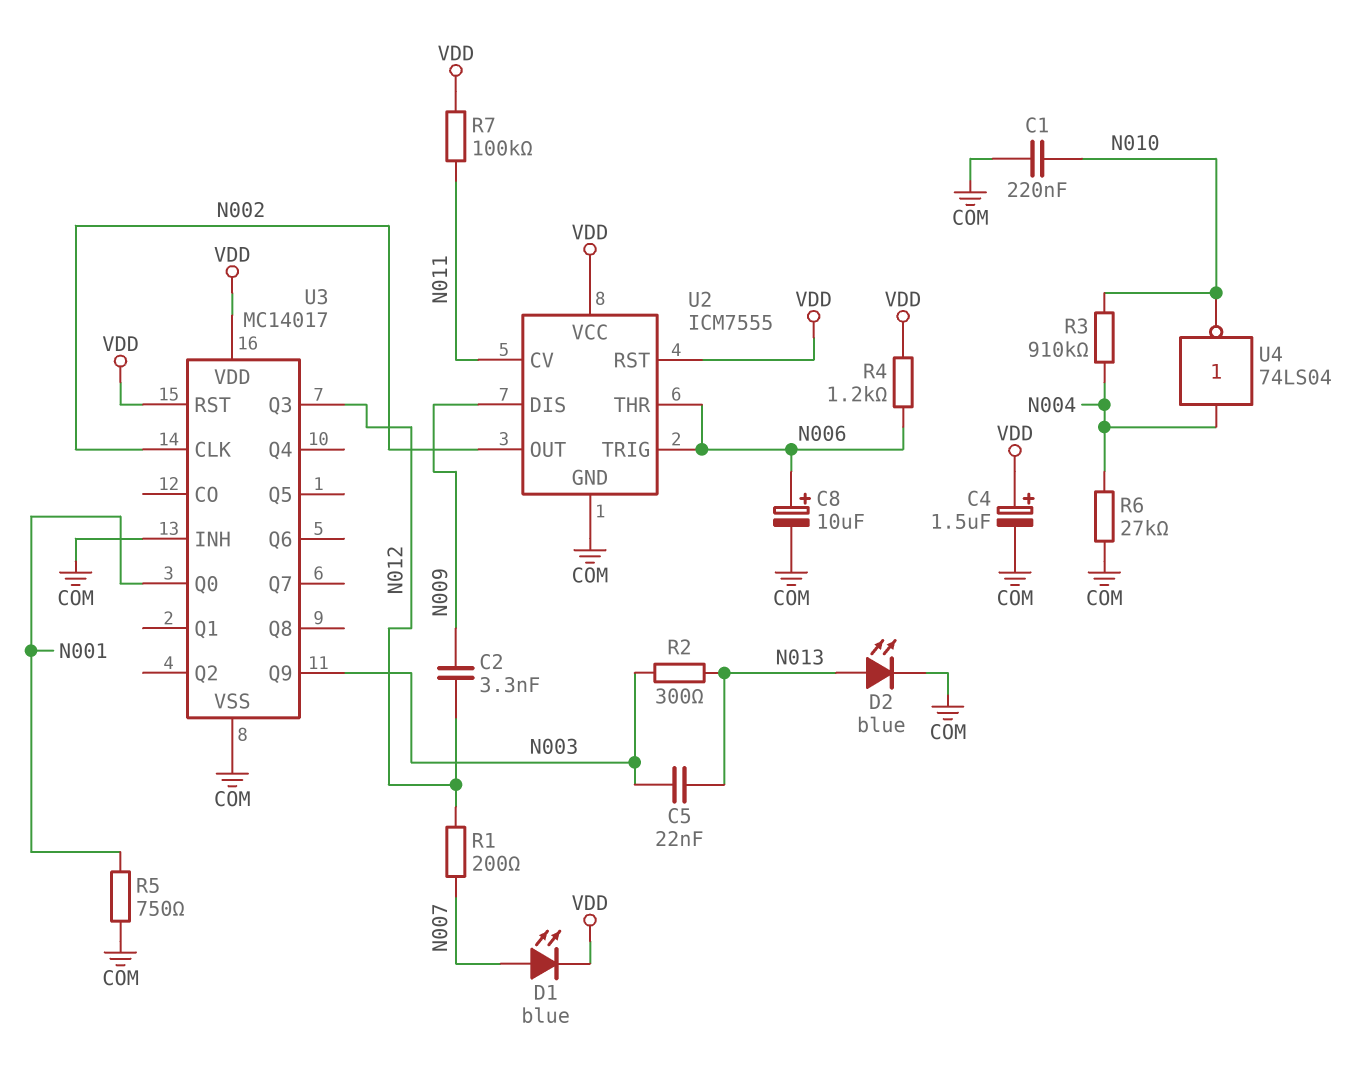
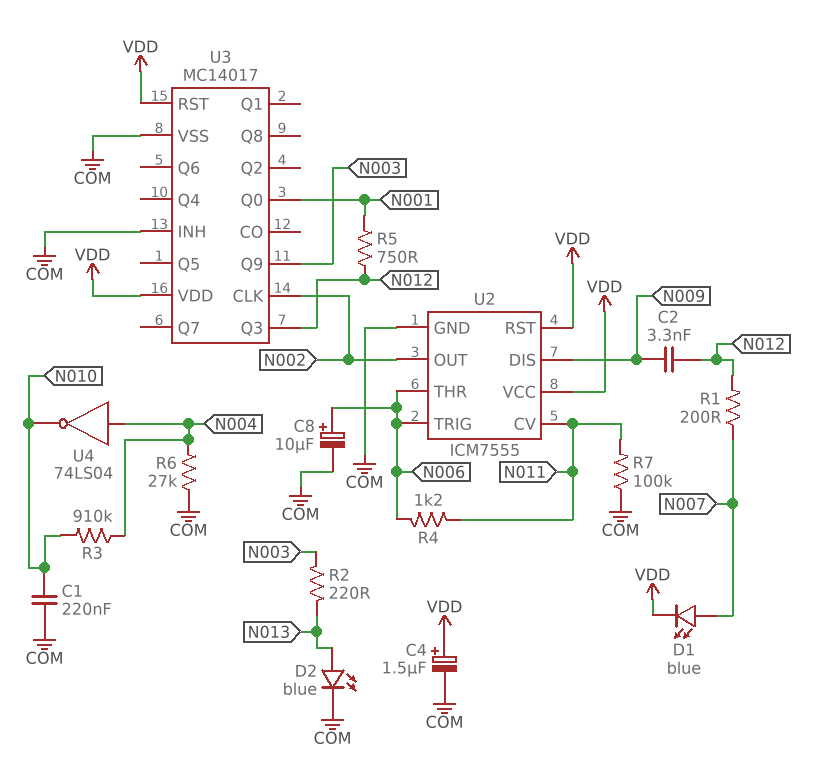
C5: 22nF (N003, N013) -> none
R2: 300 (N003, N013) -> 220 (N003, N013)
R4: 1.2k (N006, VDD) -> 1.2k (N006, N011)
R5: 750 (COM, N001) -> 750 (N001, N012)
R7: 100k (N011, VDD) -> 100k (COM, N011)

